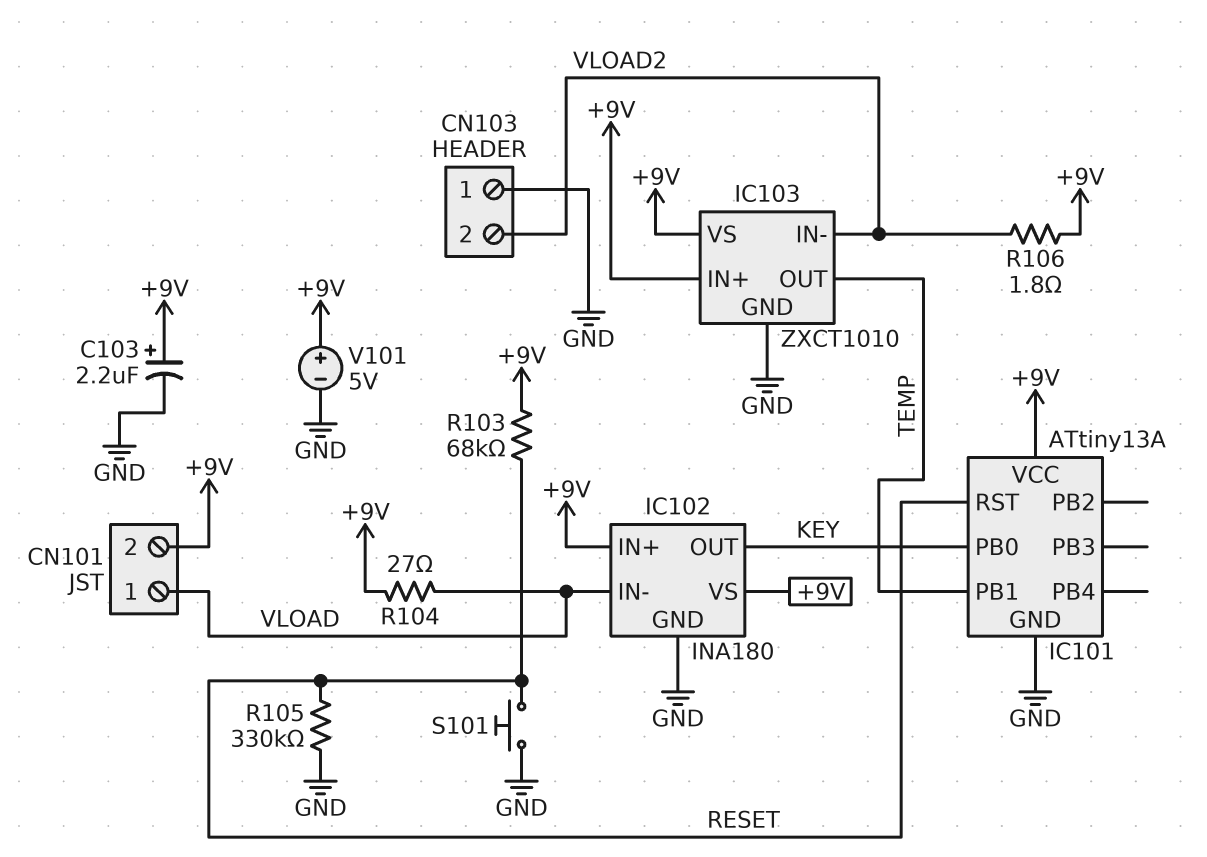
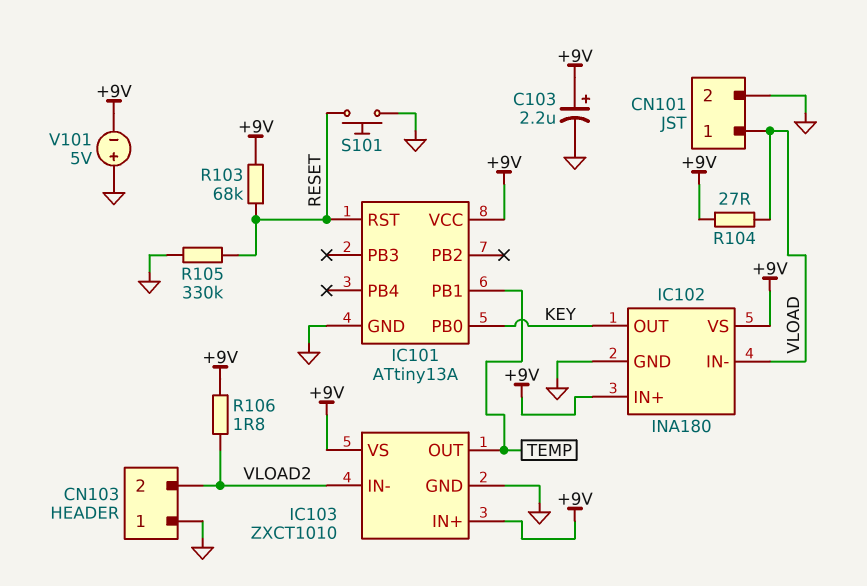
CN101 pin 2: +9V -> GND
V101: 5V (plus +9V, minus GND) -> 5V (plus GND, minus +9V)

